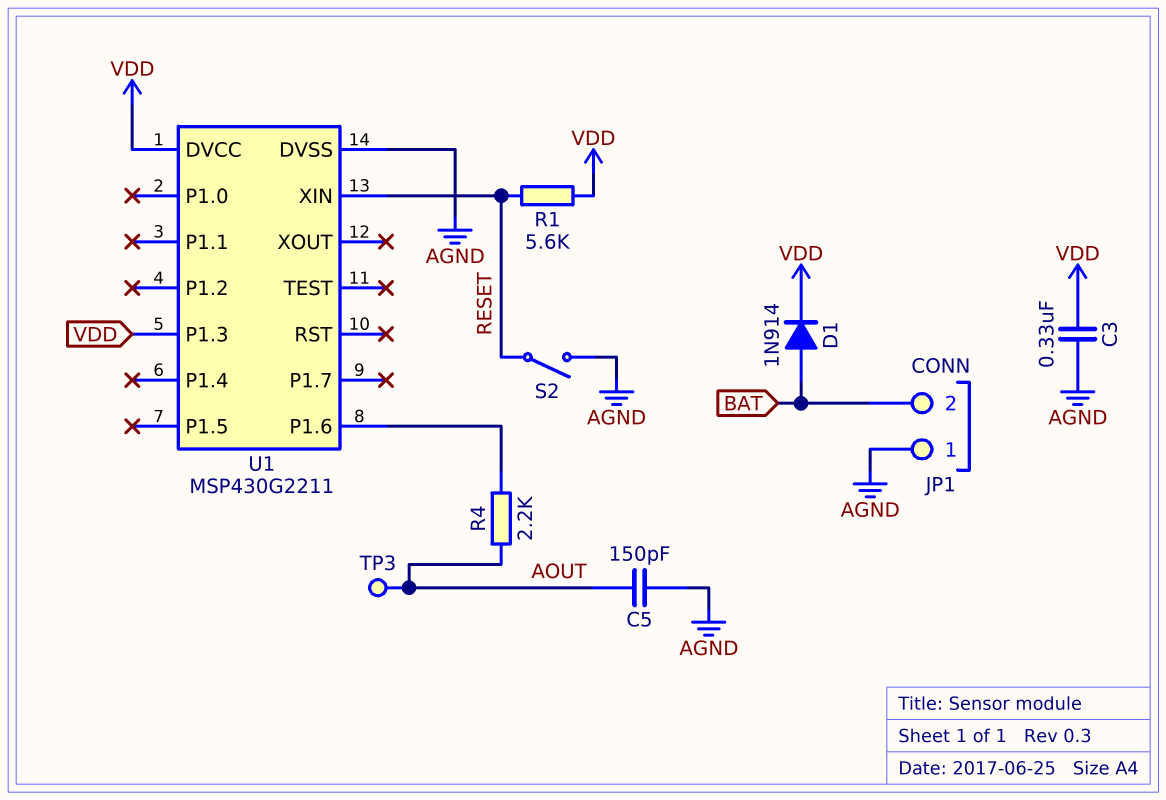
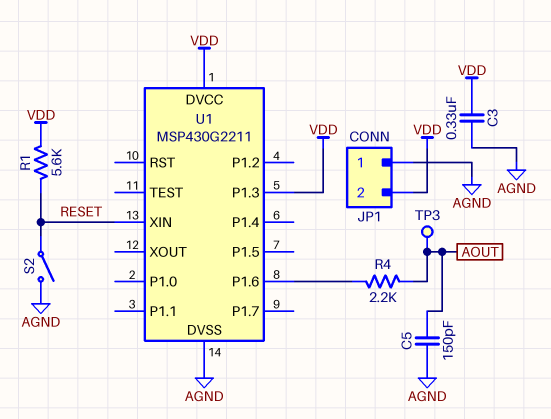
D1: diode 1N914 (A BAT, K VDD) -> none
JP1 pin 2: BAT -> VDD

